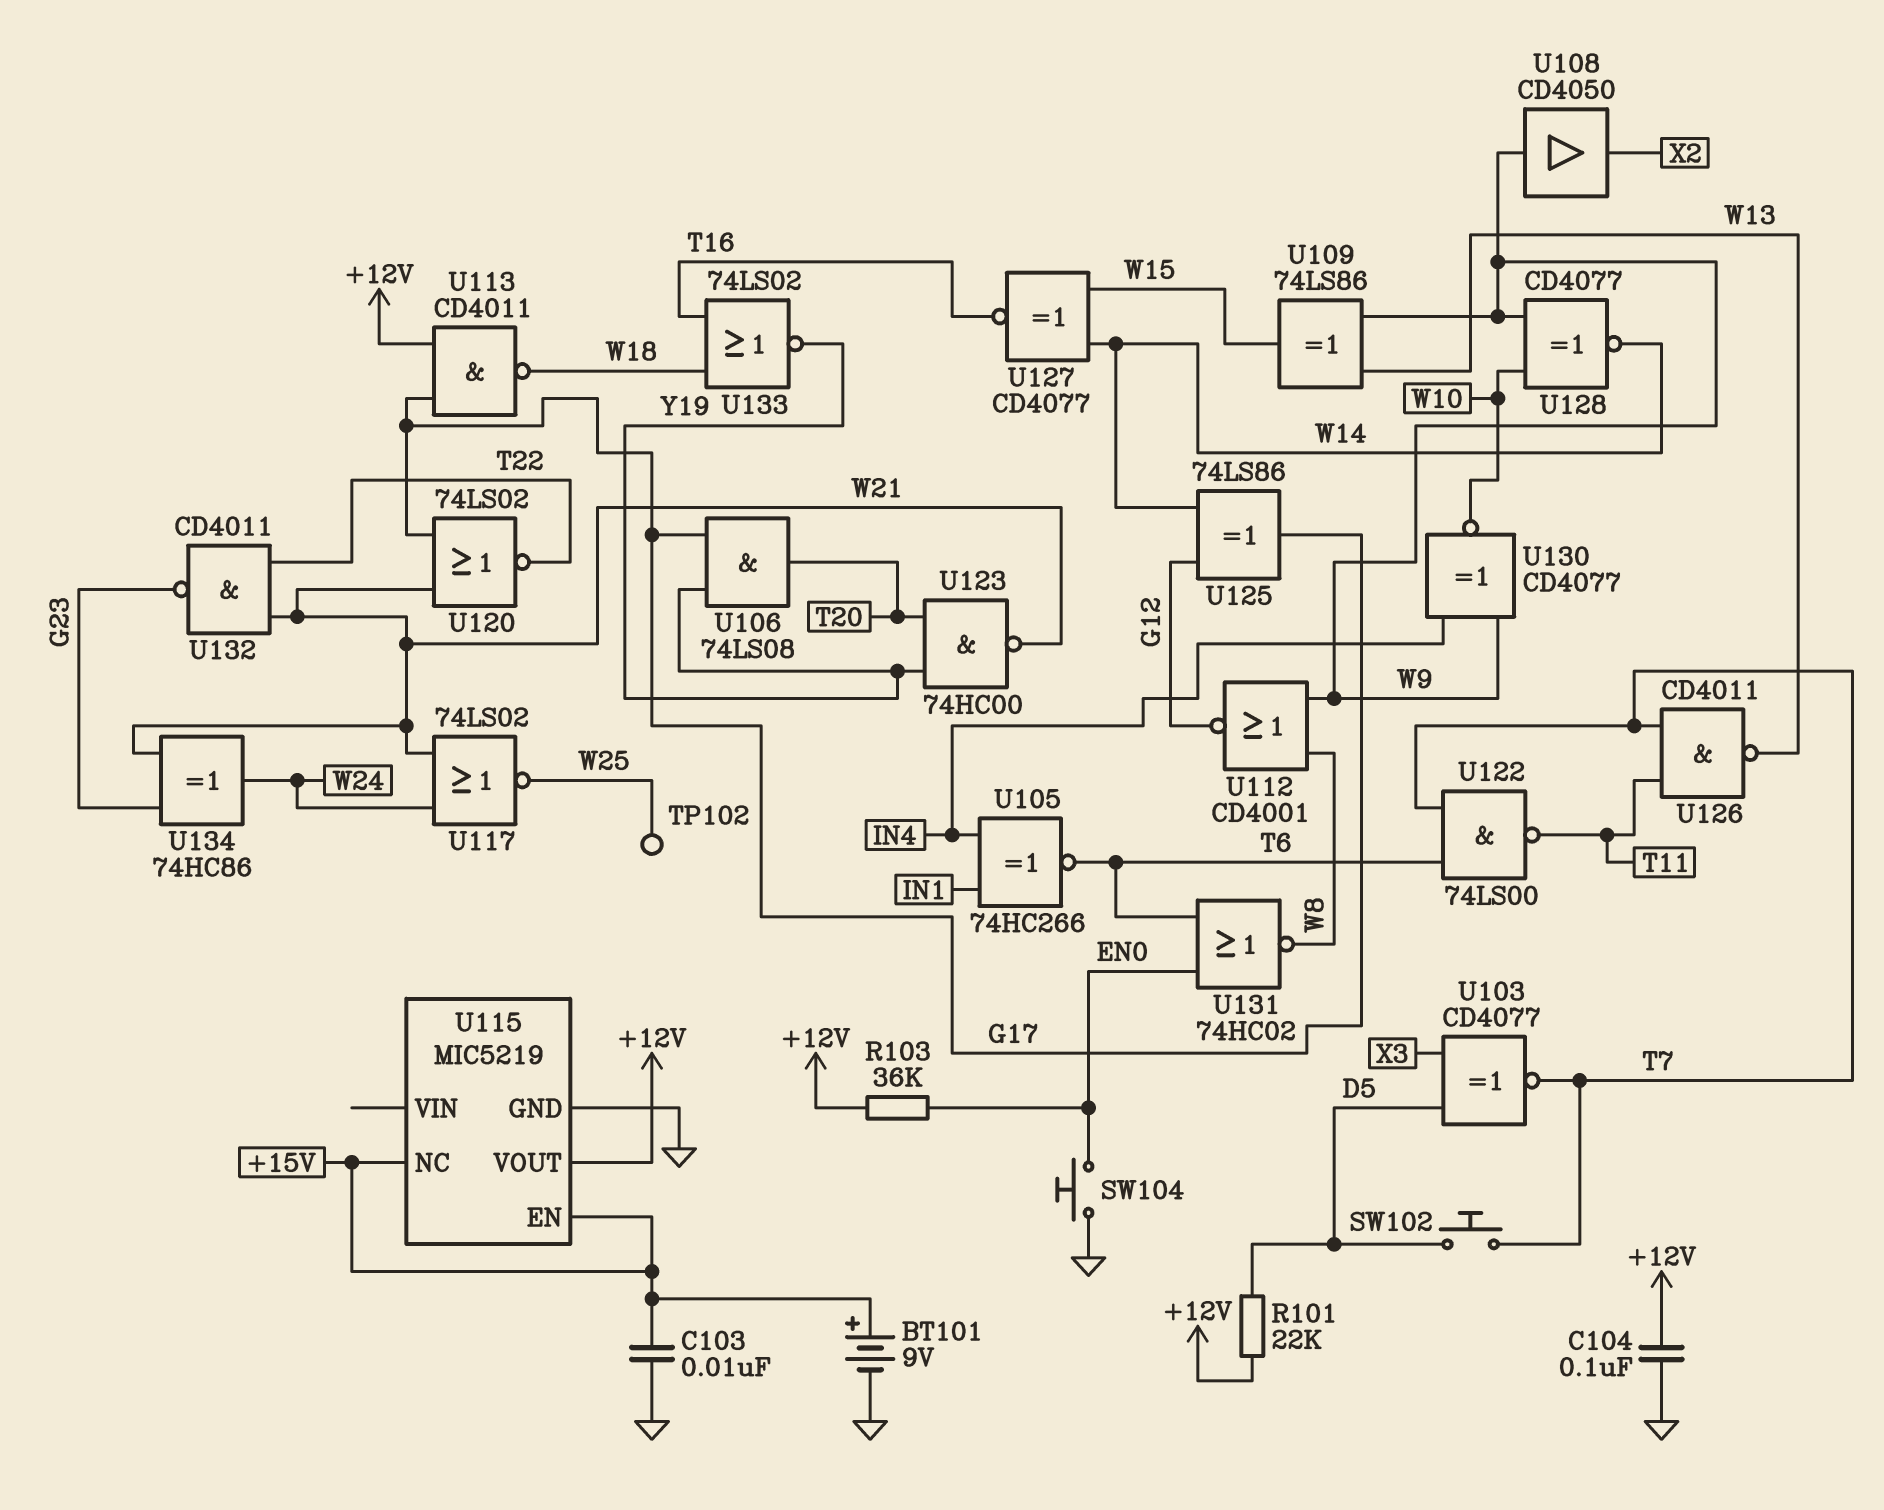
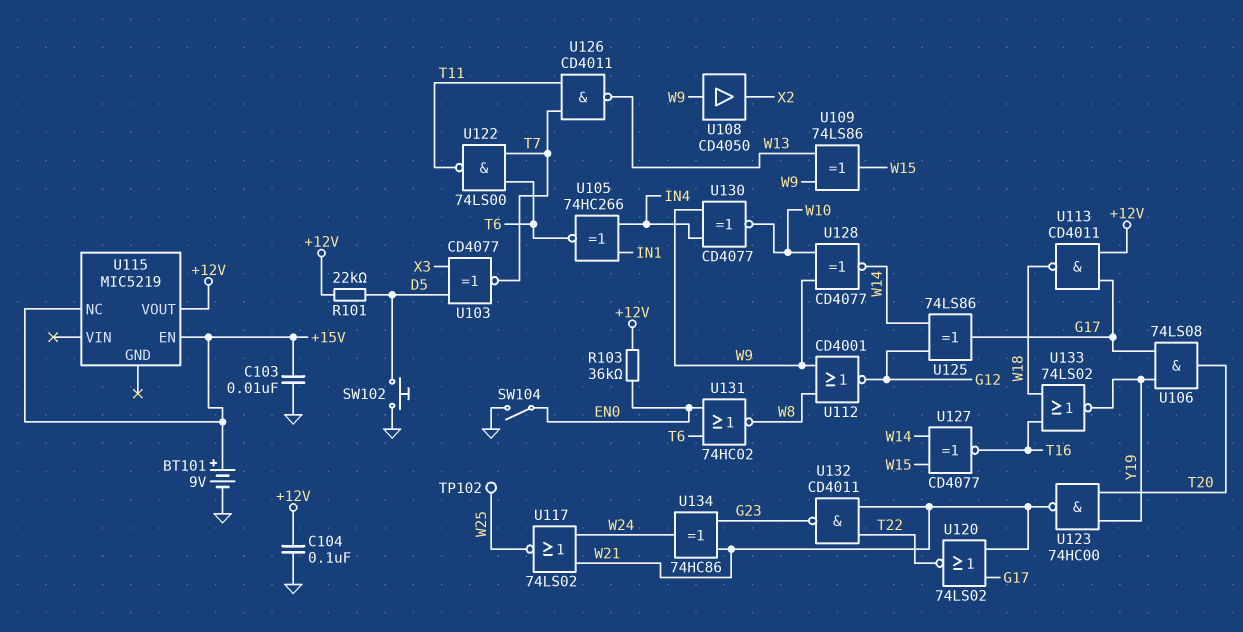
SW102: button (D5, T7) -> button (D5, GND)
SW104: button (EN0, GND) -> switch (EN0, GND)
U115 pin GND: GND -> none

